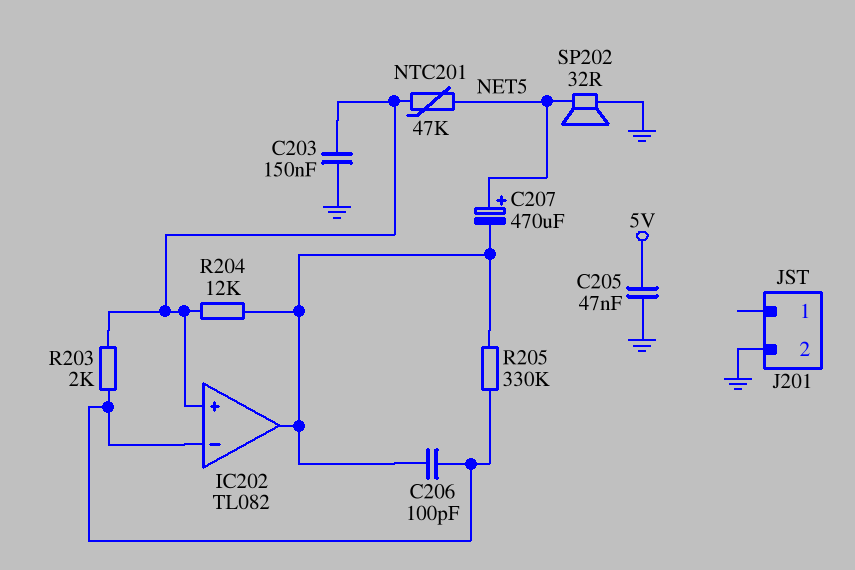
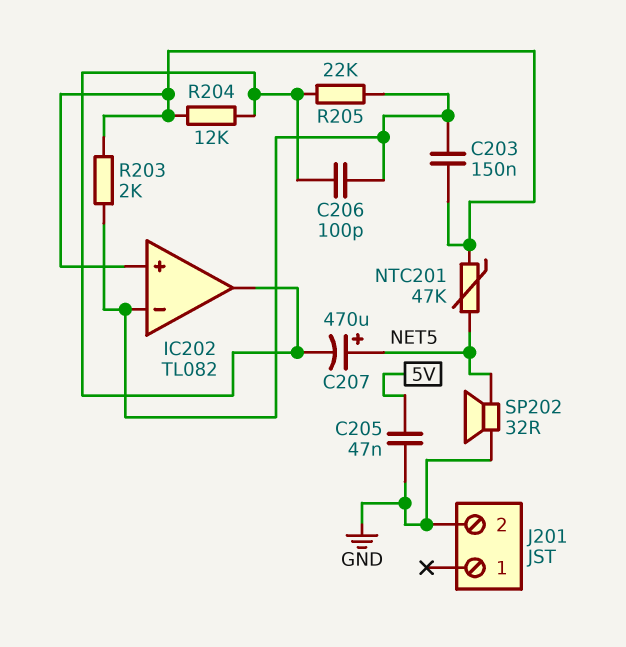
C203: 150nF (GND, IC202/in+) -> 150nF (IC202/in+, IC202/in-)
R205: 330k (IC202/in-, IC202/out) -> 22k (IC202/in-, IC202/out)

